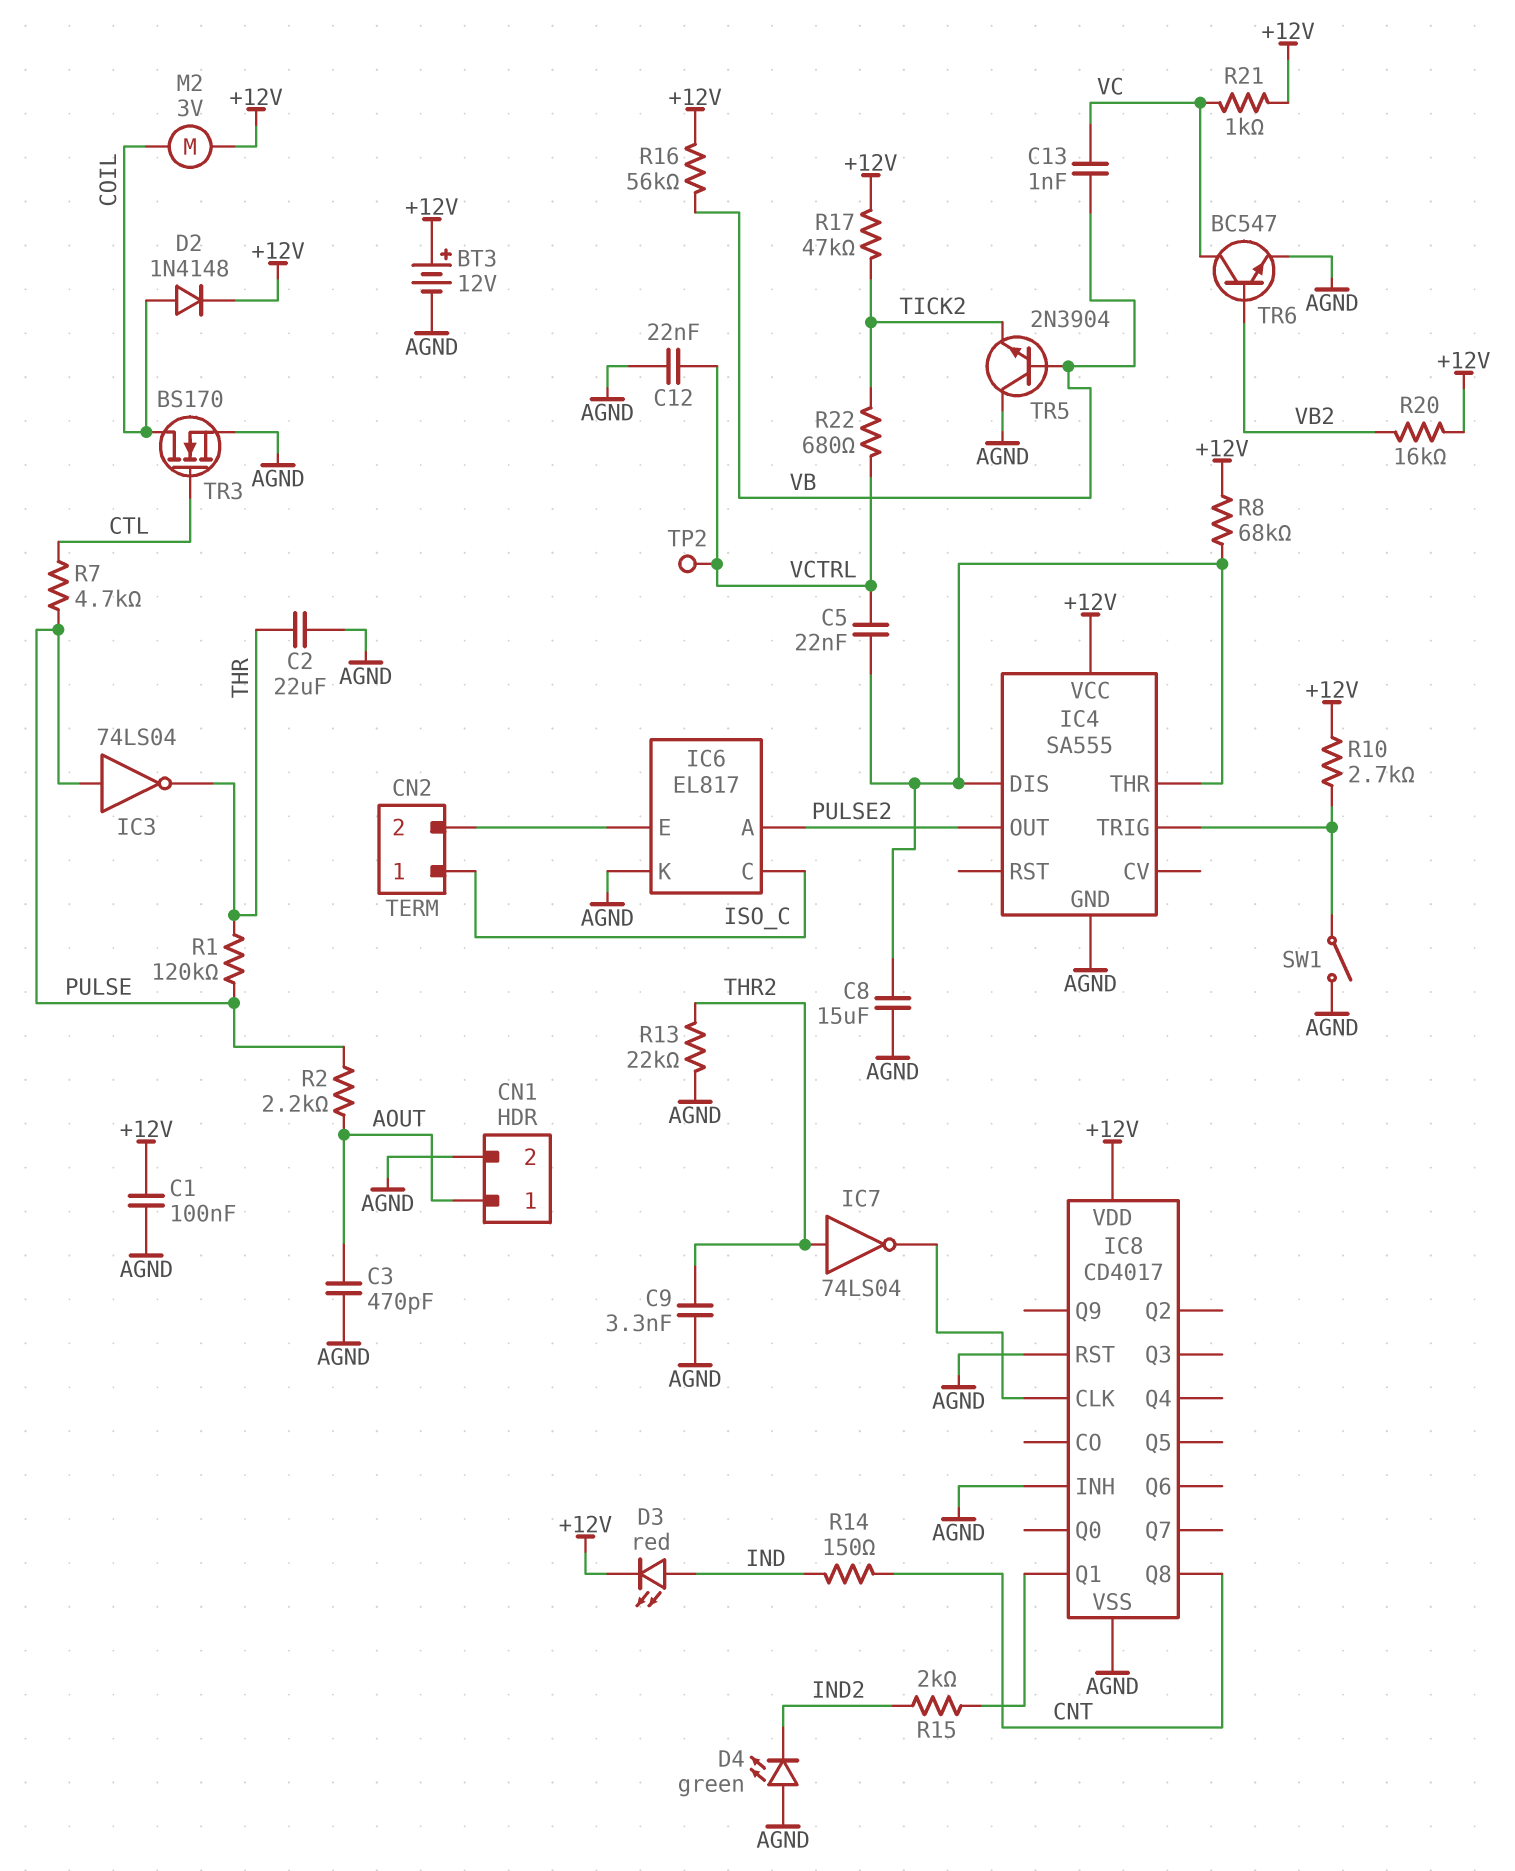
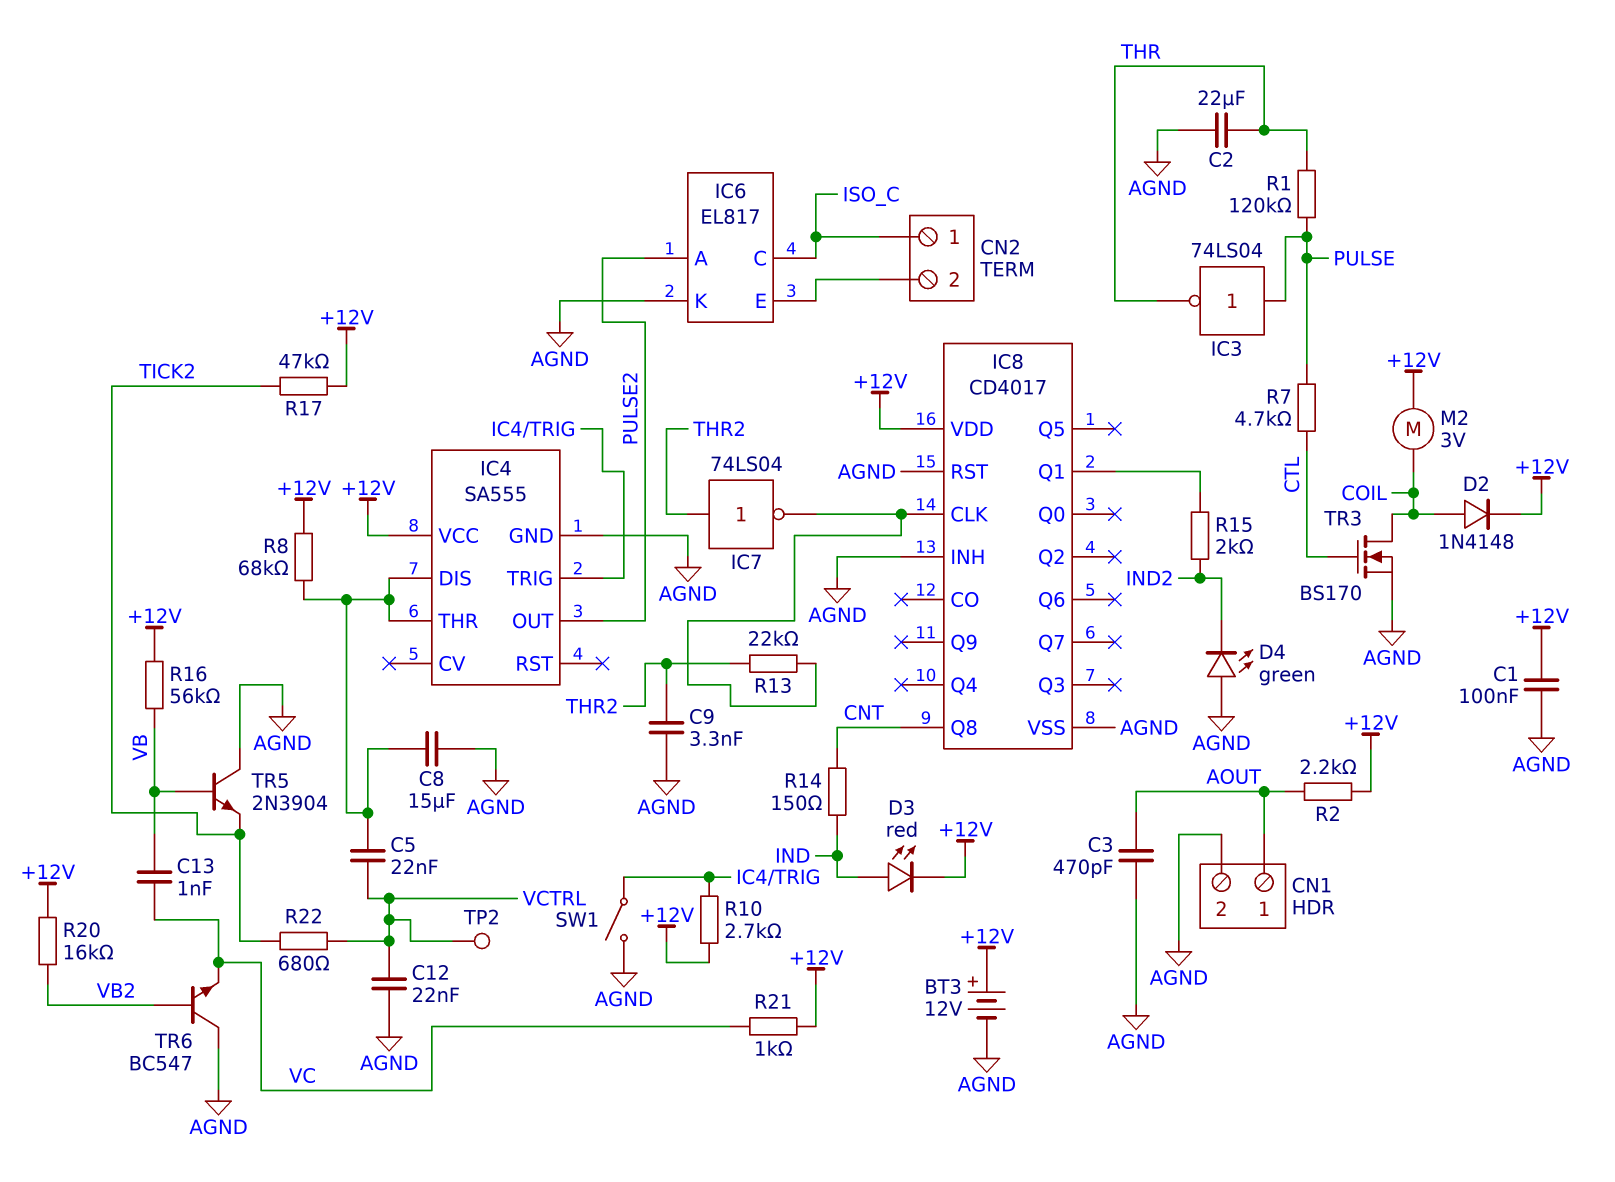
R2: 2.2k (AOUT, PULSE) -> 2.2k (+12V, AOUT)
R13: 22k (AGND, THR2) -> 22k (IC8/CLK, THR2)
TR6: NPN BC547 (B VB2, C VC, E AGND) -> NPN BC547 (B VB2, C AGND, E VC)

